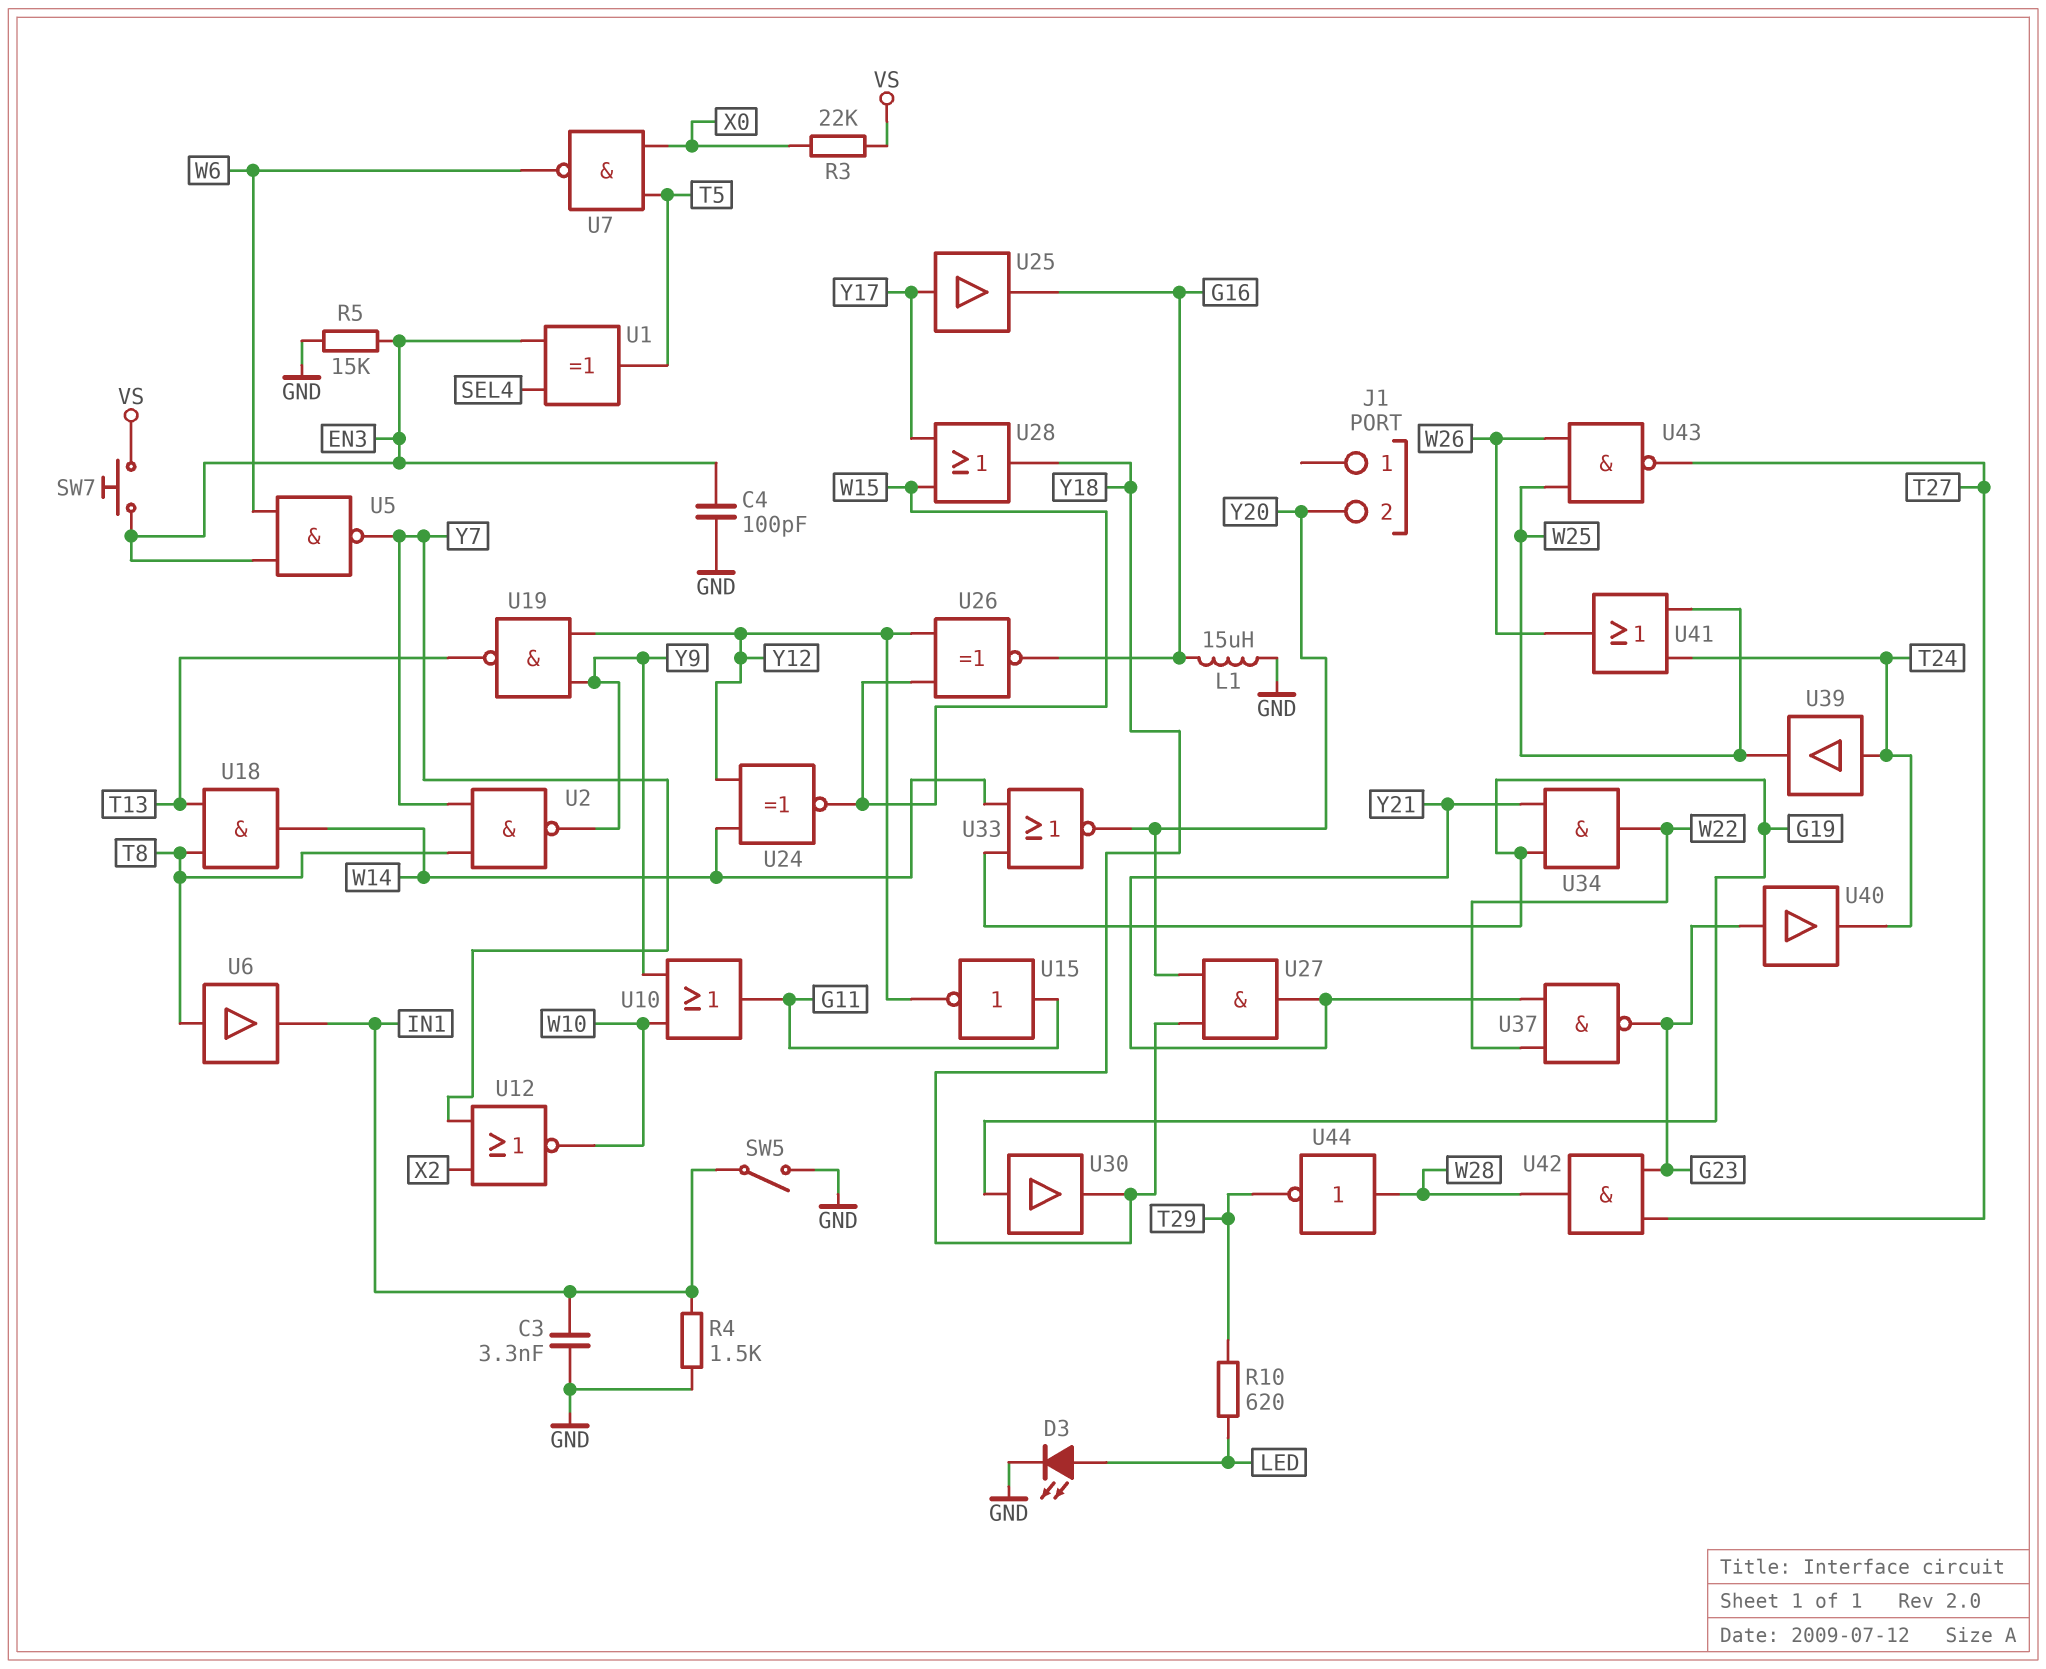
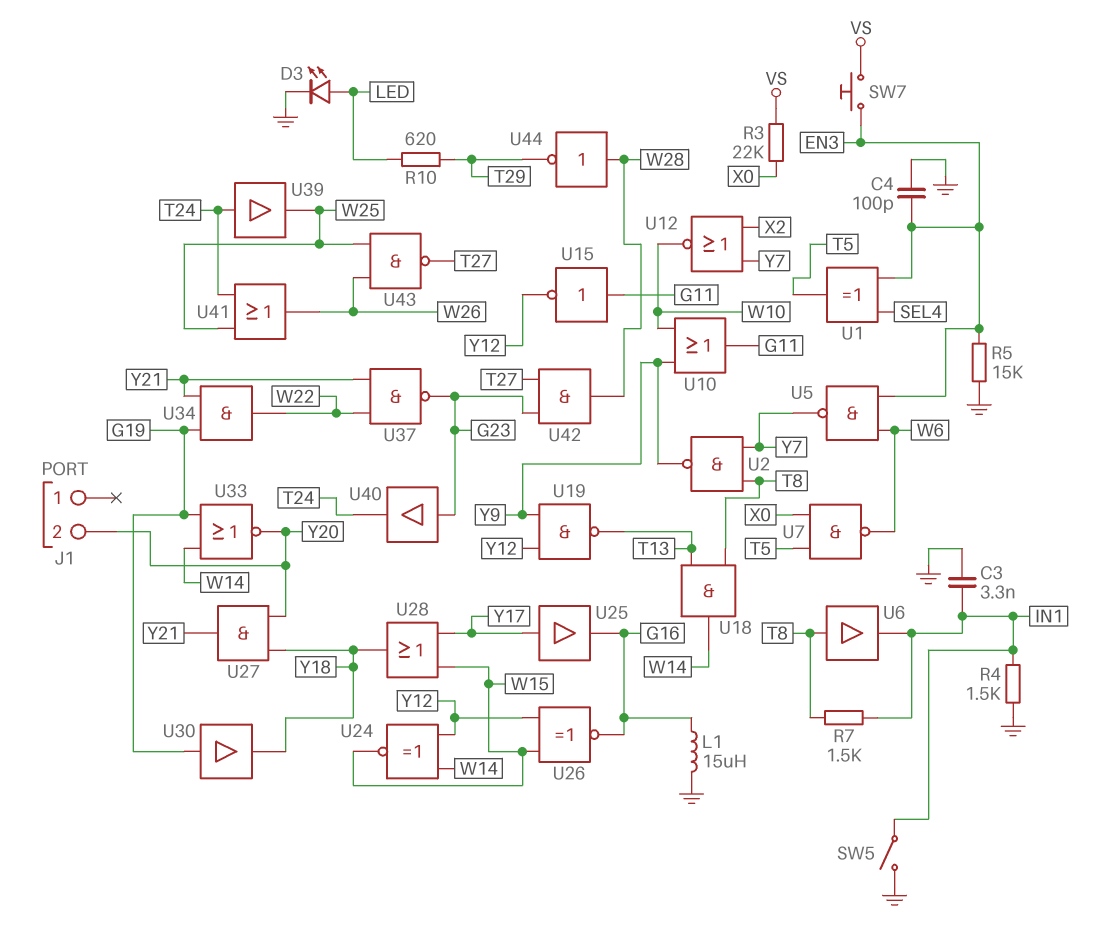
R7: none -> 1.5k (IN1, T8)

